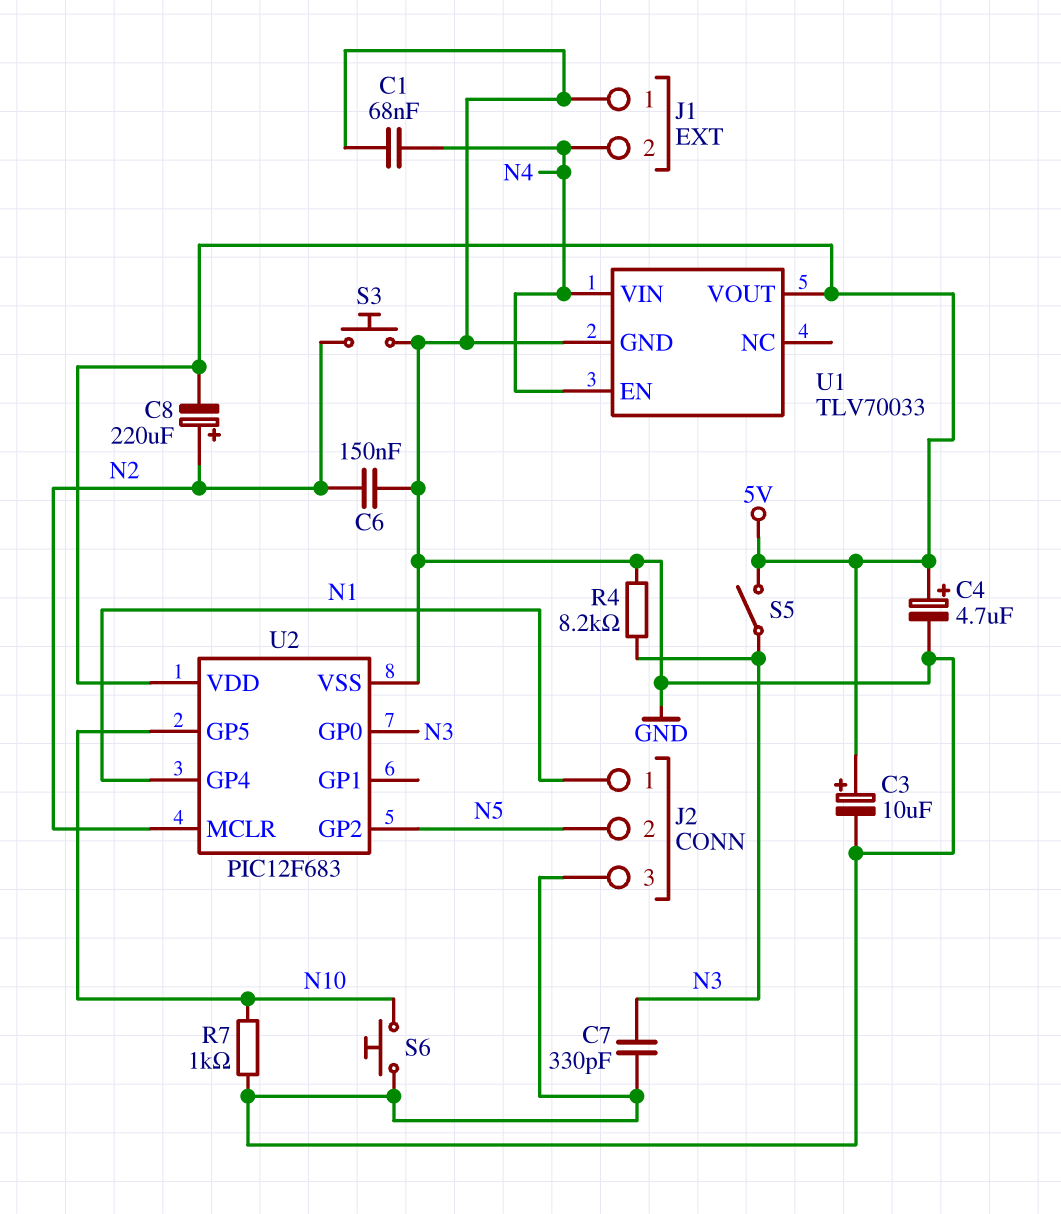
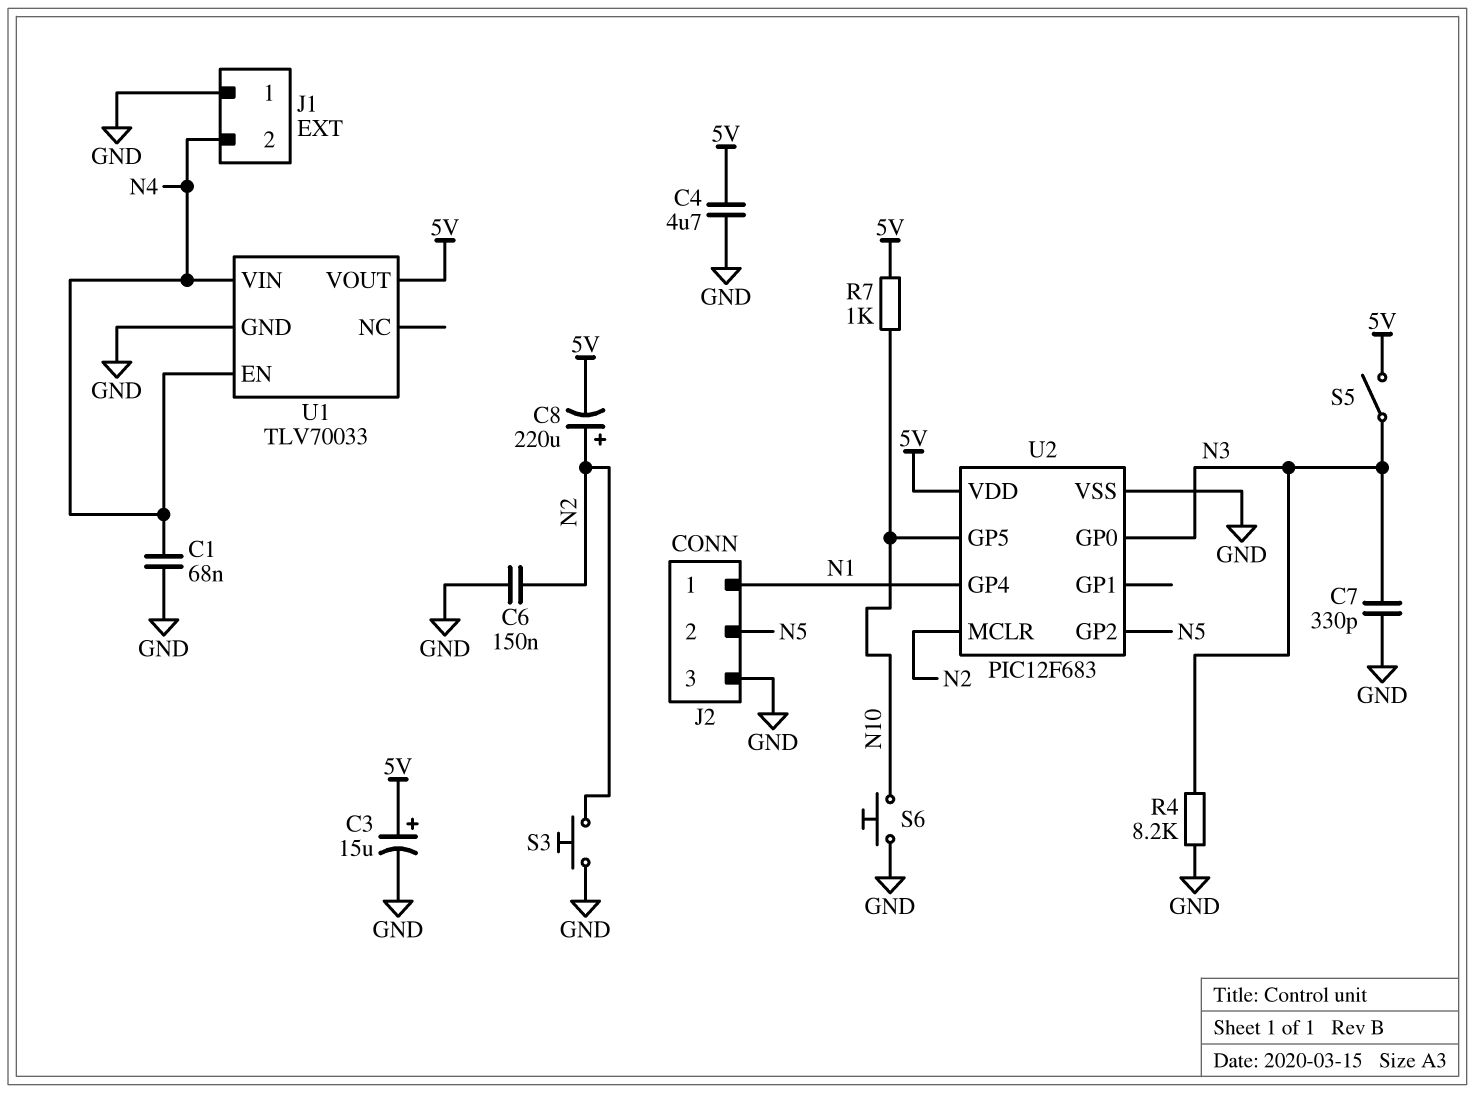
C3: 10uF (plus 5V, minus GND) -> 15uF (plus 5V, minus GND)
C4: 4.7uF (plus 5V, minus GND) -> 4.7uF (5V, GND)
R7: 1k (GND, N10) -> 1k (5V, N10)

